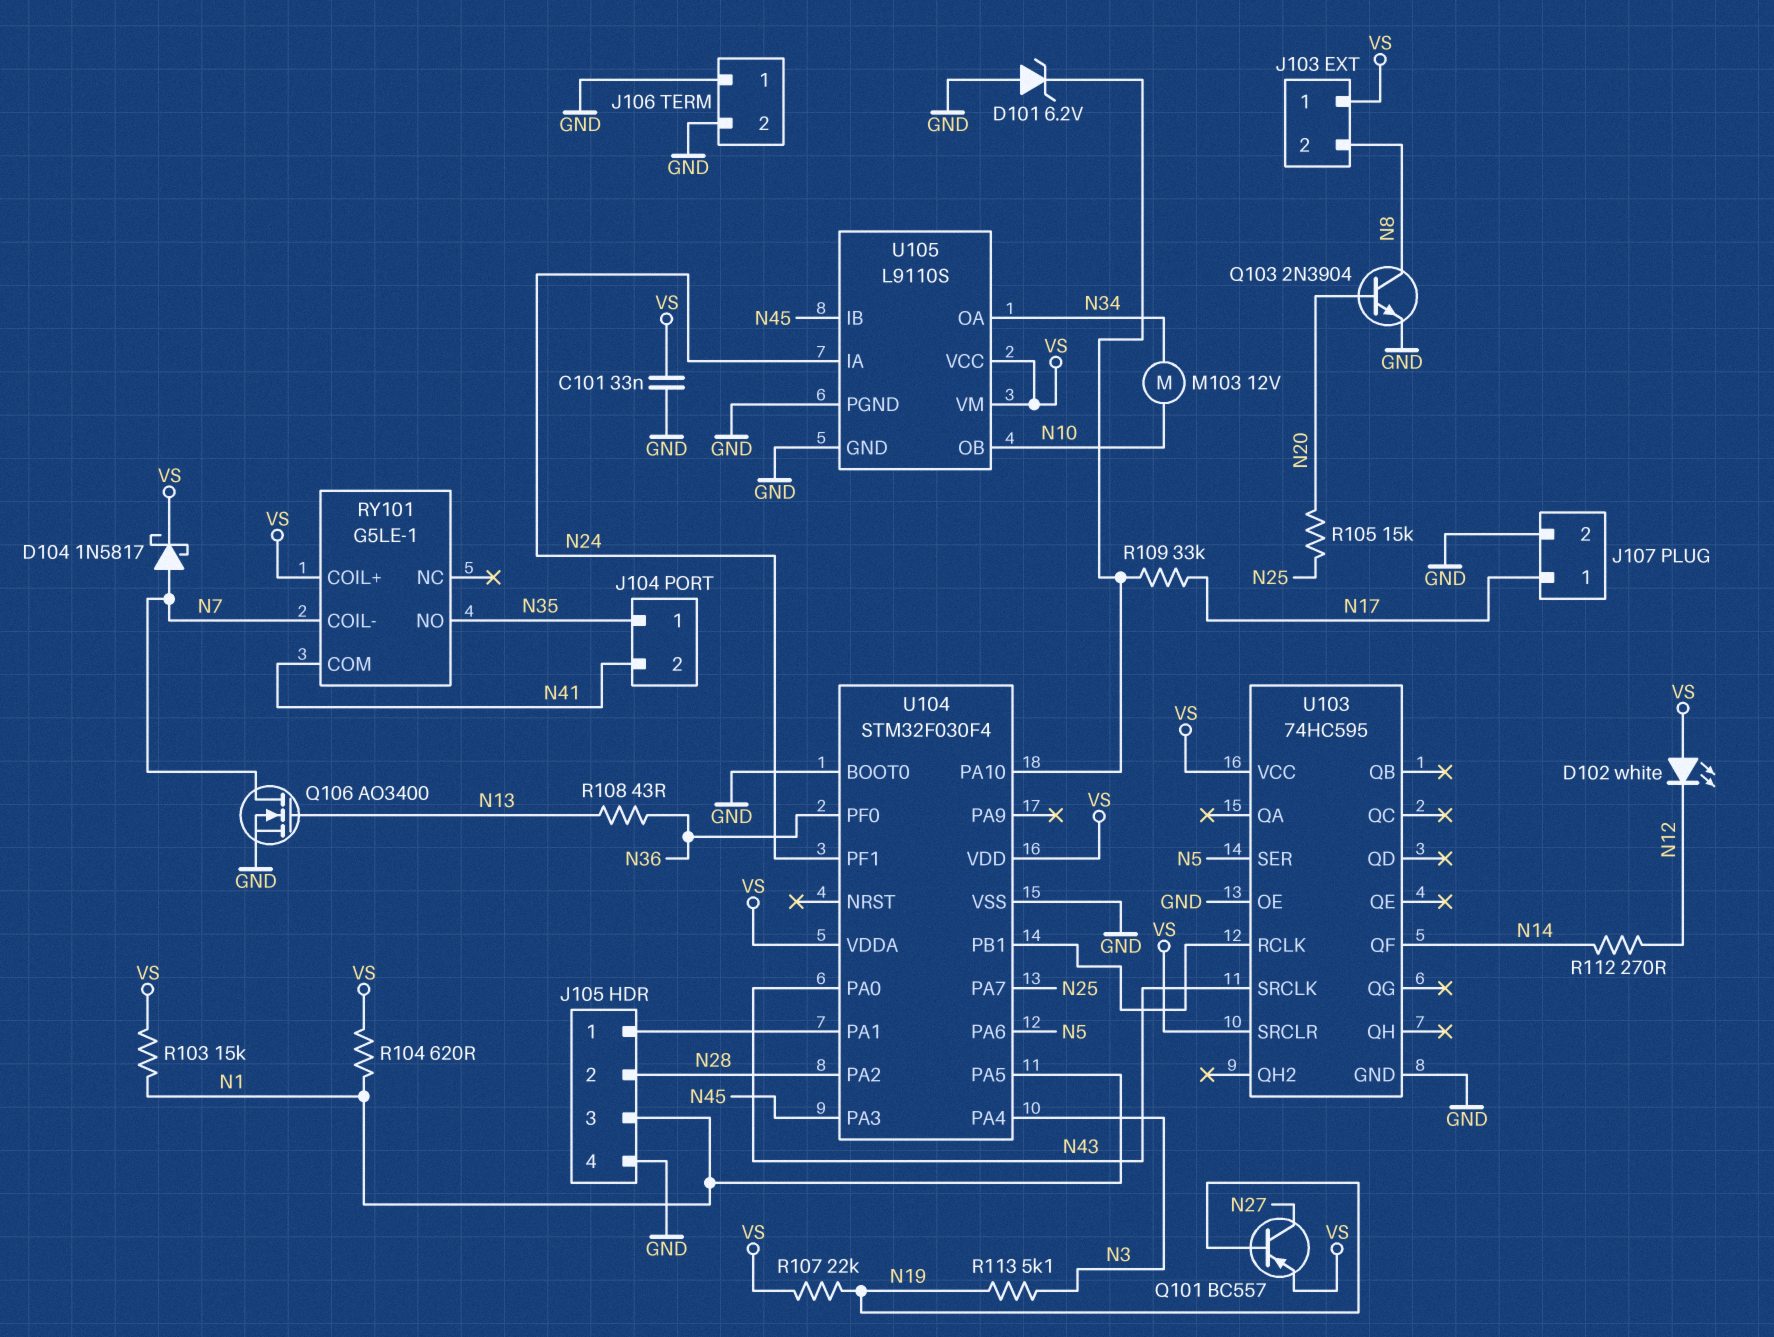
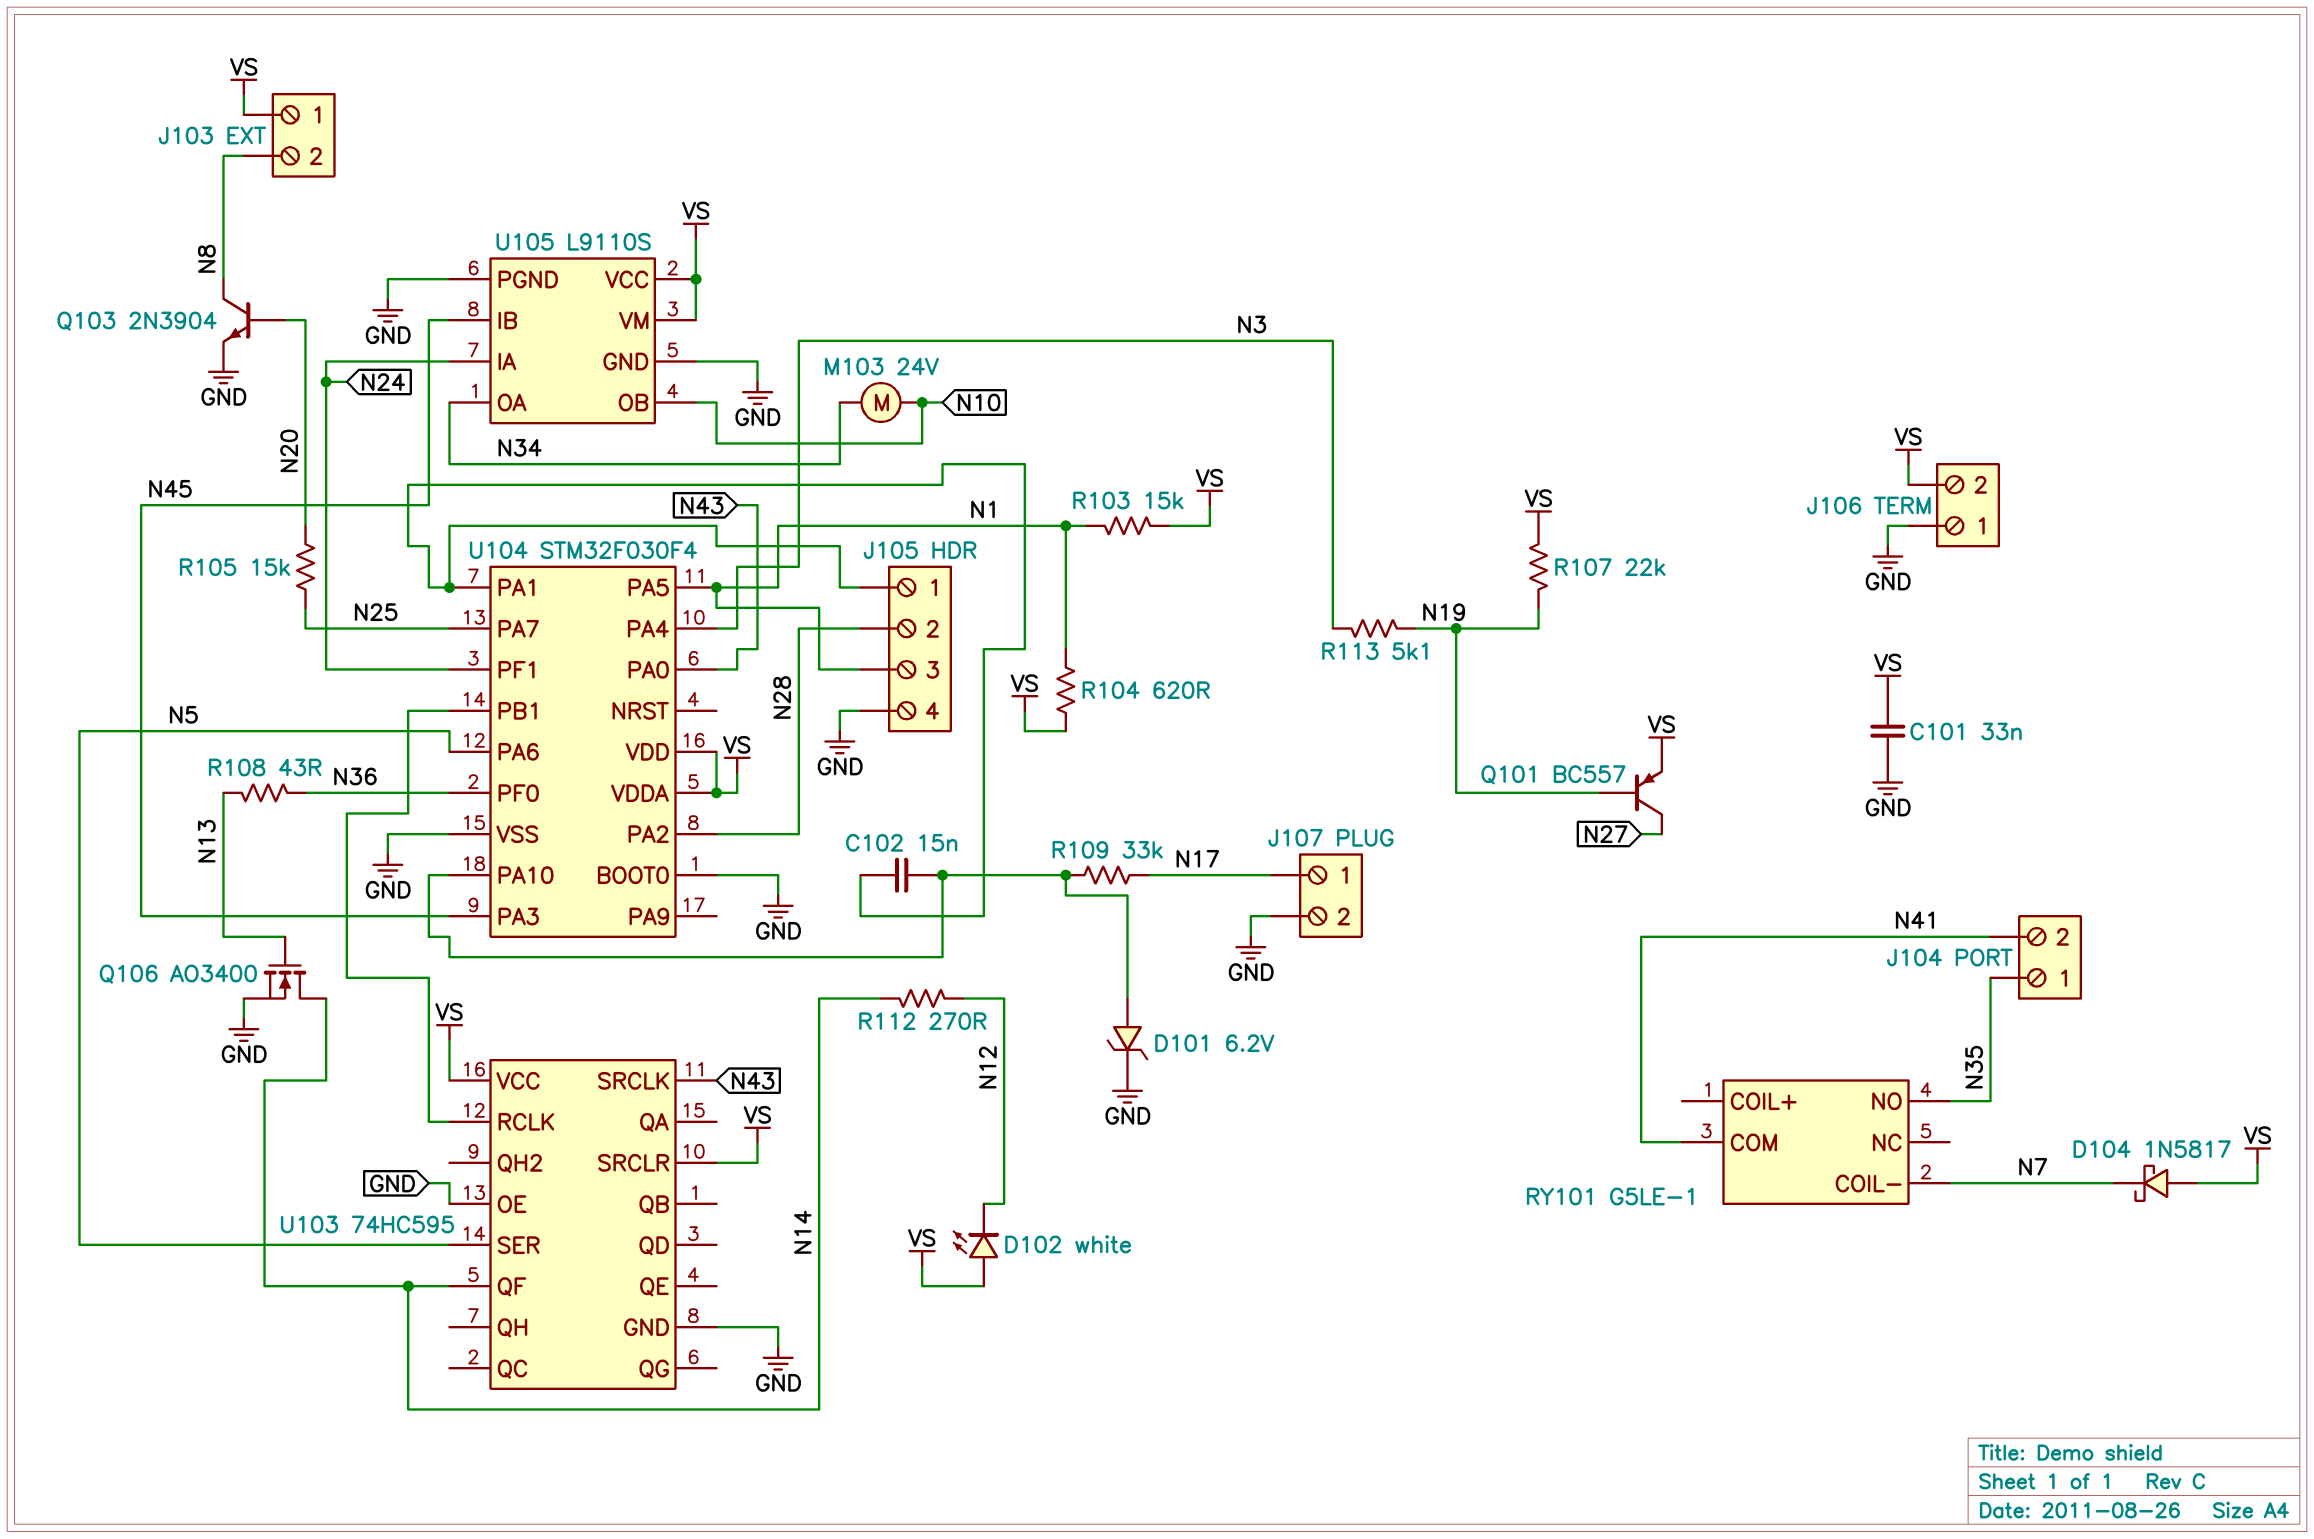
C102: none -> 15nF (J105/1, U104/PA10)
D101: zener 6.2V (A GND, K U104/PA10) -> zener 6.2V (A U104/PA10, K GND)
D104: schottky 1N5817 (A N7, K VS) -> schottky 1N5817 (A VS, K N7)
J106 pin 2: GND -> VS
M103: motor 12V (N10, N34) -> motor 24V (N10, N34)
Q106: NMOS AO3400 (G N13, D N7, S GND) -> NMOS AO3400 (G N13, D N14, S GND)
RY101 pin COIL+: VS -> none

